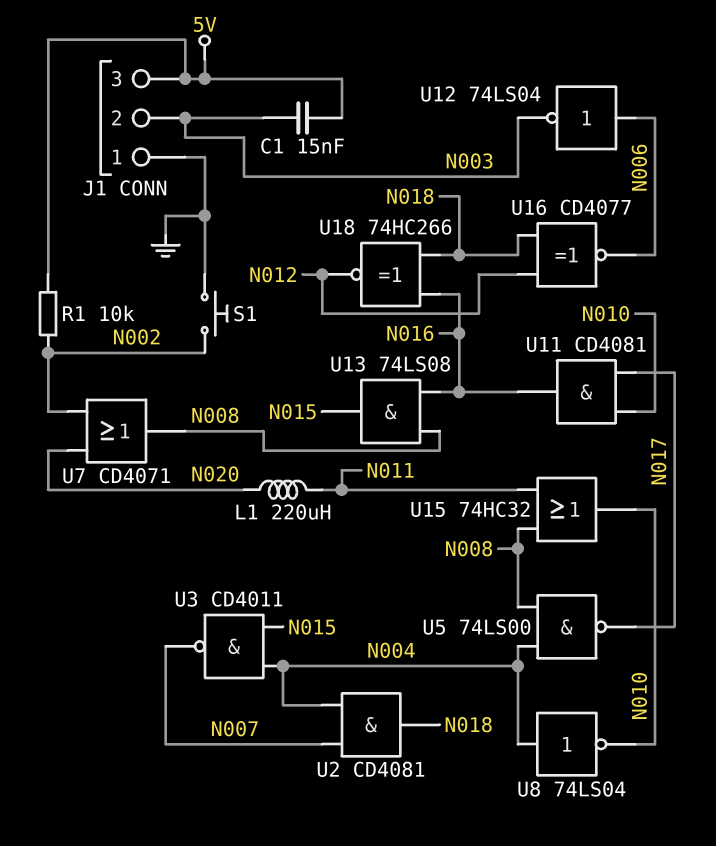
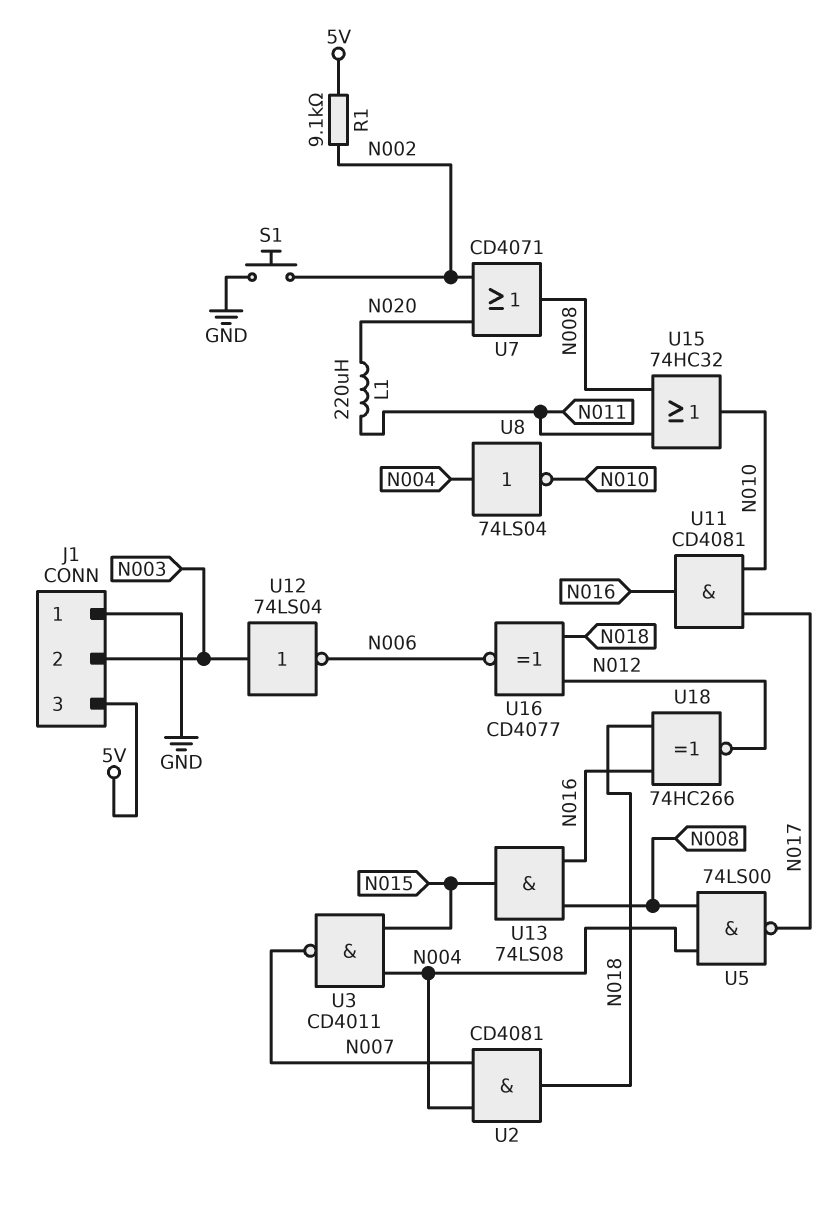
C1: 15nF (5V, N003) -> none
R1: 10k (5V, N002) -> 9.1k (5V, N002)
U12: NOT 74LS04 (in N006, out N003) -> NOT 74LS04 (in N003, out N006)

